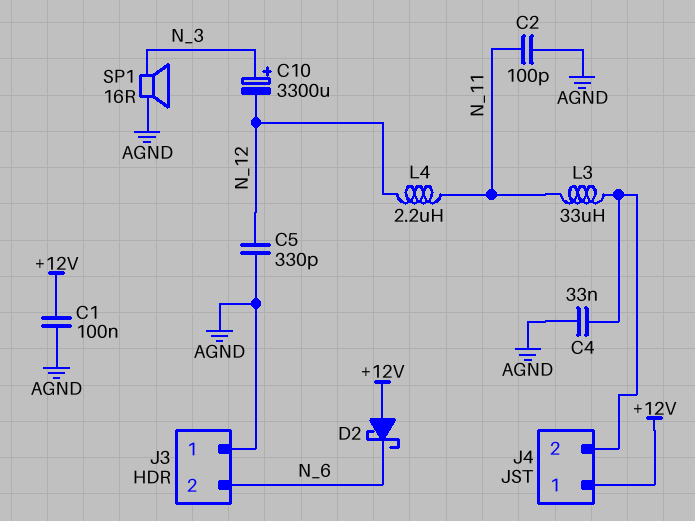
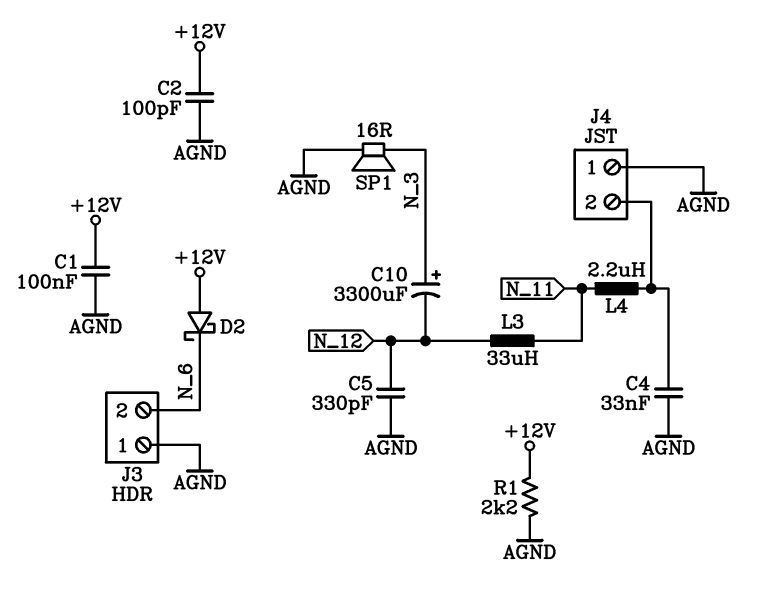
C2: 100pF (AGND, N_11) -> 100pF (+12V, AGND)
J4 pin 1: +12V -> AGND
L3: 33uH (J4/2, N_11) -> 33uH (N_11, N_12)
L4: 2.2uH (N_11, N_12) -> 2.2uH (J4/2, N_11)
R1: none -> 2.2k (+12V, AGND)

